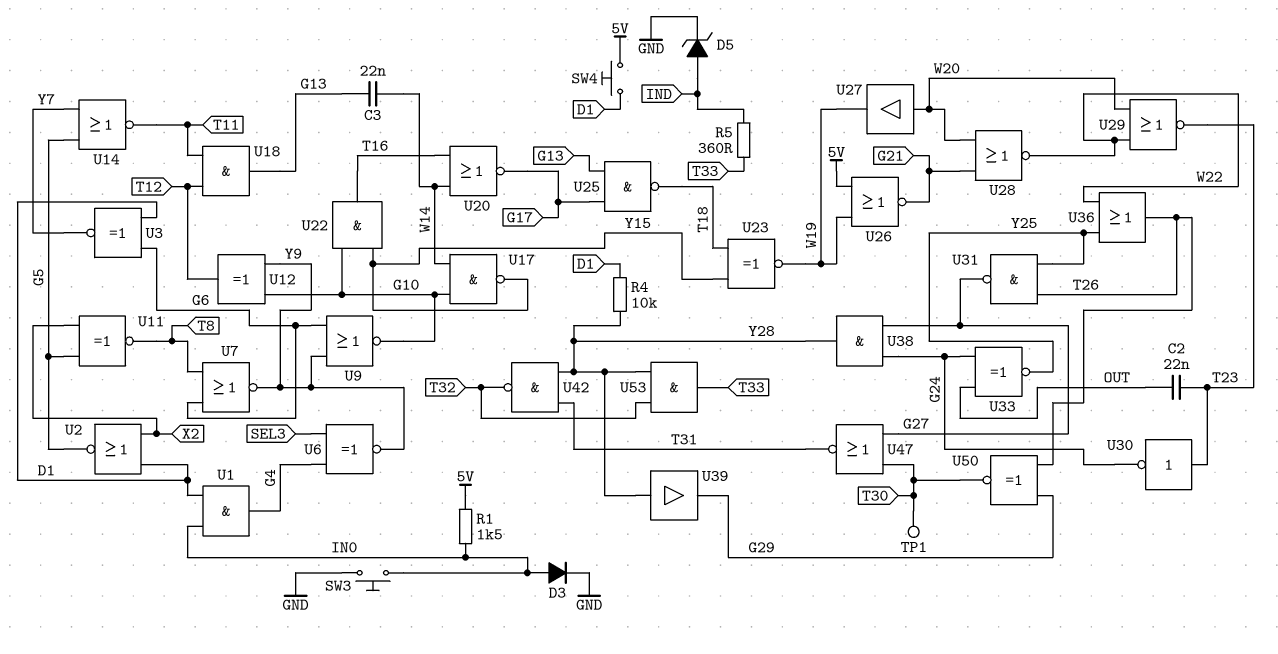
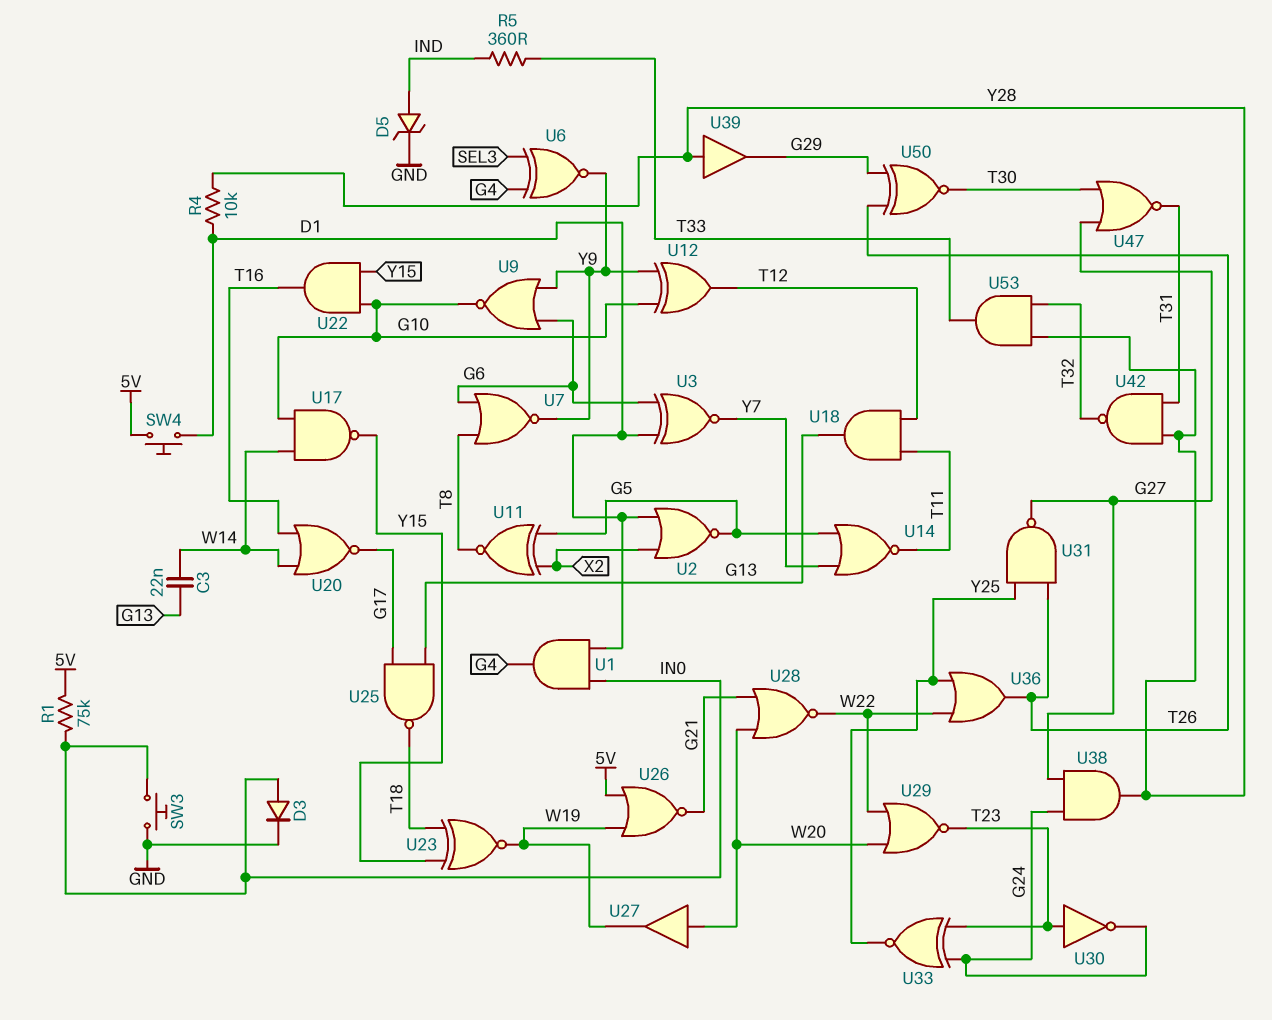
C2: 22nF (OUT, T23) -> none
R1: 1.5k (5V, IN0) -> 75k (5V, IN0)
TP1: test point (T30) -> none
U33: XNOR (in G24, in OUT, out Y25) -> XNOR (in G24, in T23, out Y25)

